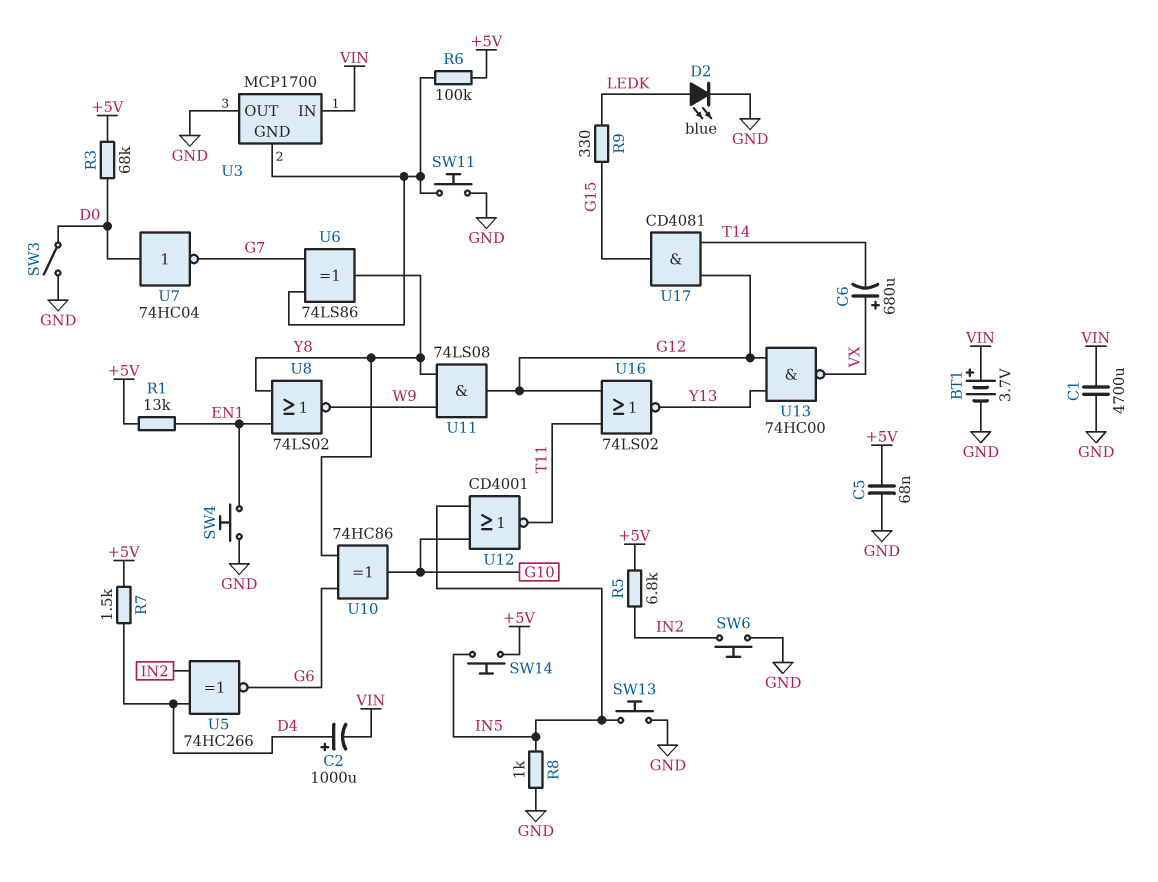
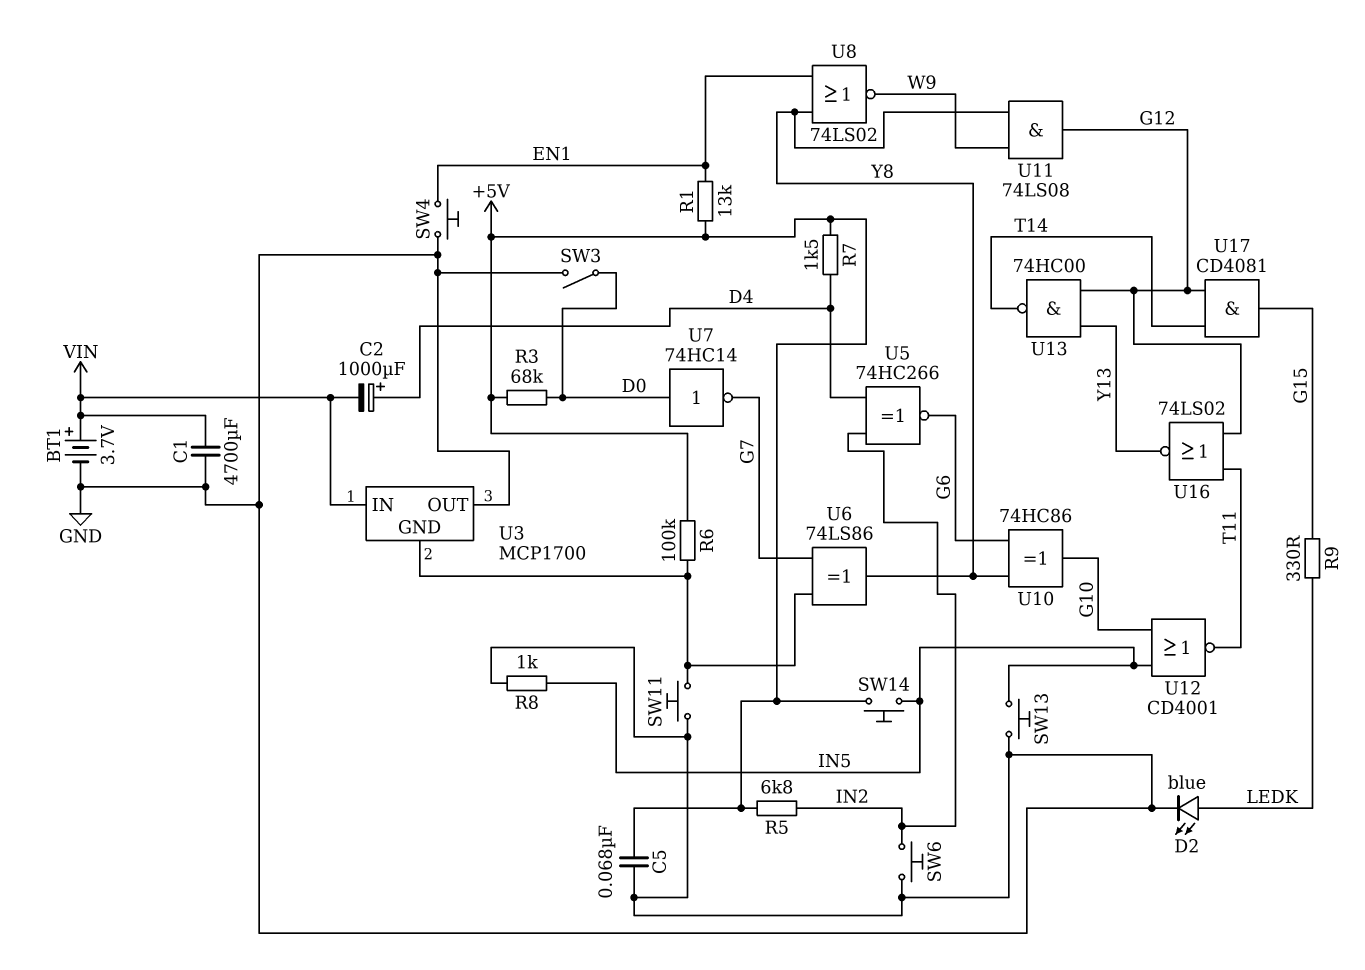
C6: 680uF (plus VX, minus T14) -> none
U7: NOT 74HC04 (in D0, out G7) -> NOT 74HC14 (in D0, out G7)
U13: NAND 74HC00 (in G12, in Y13, out VX) -> NAND 74HC00 (in G12, in Y13, out T14)

